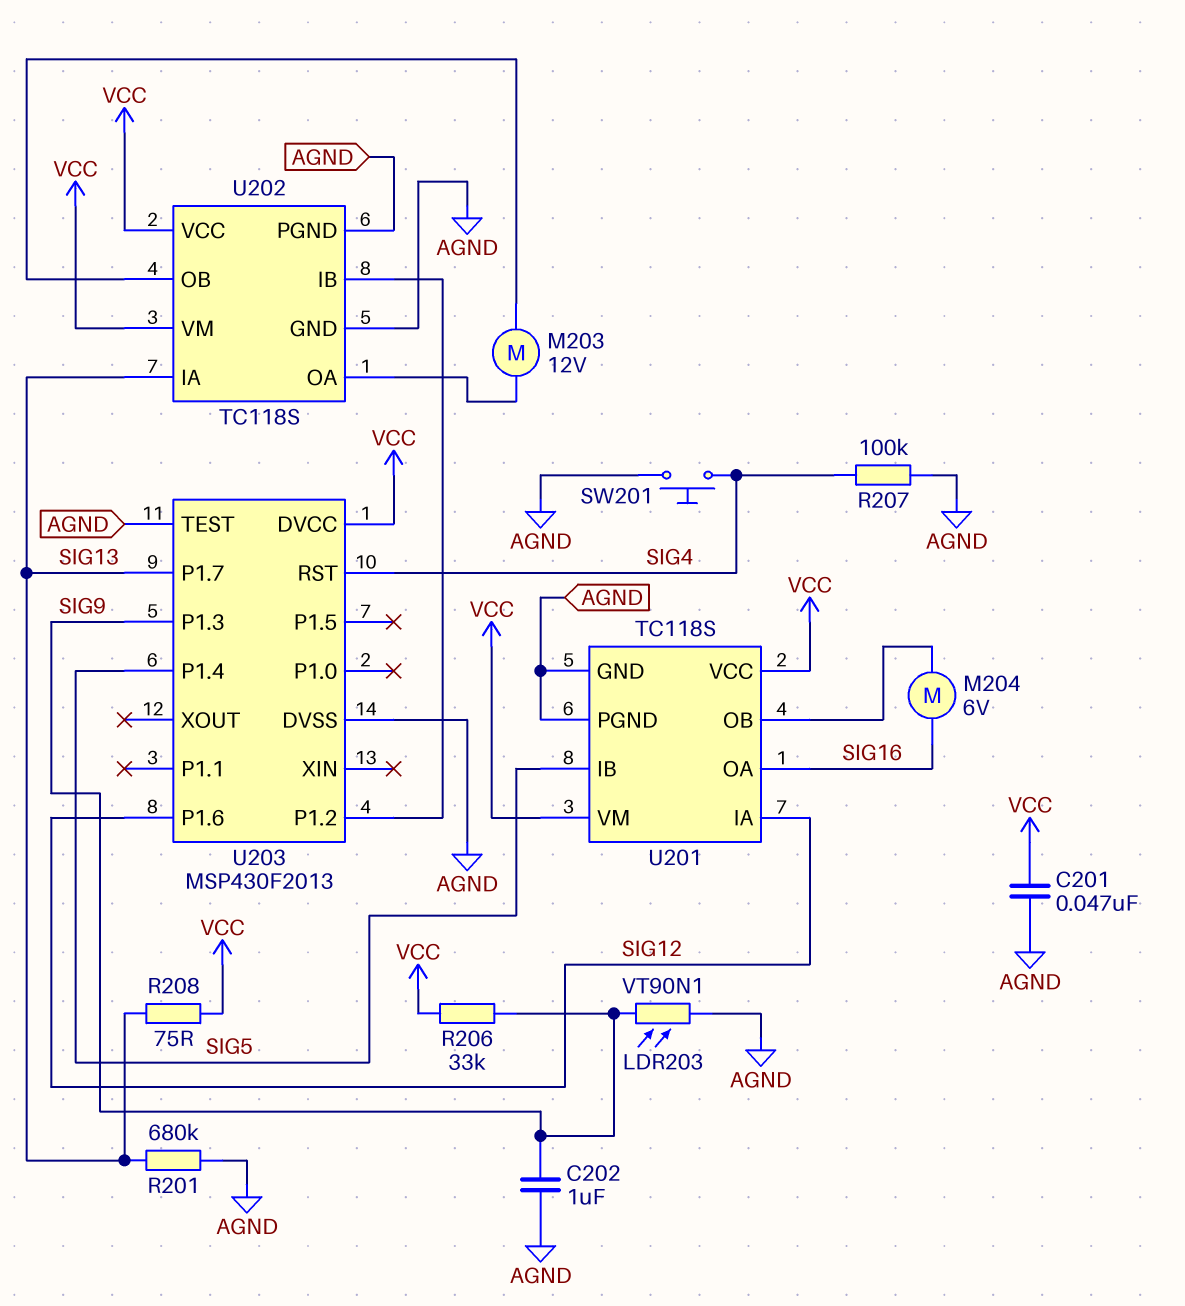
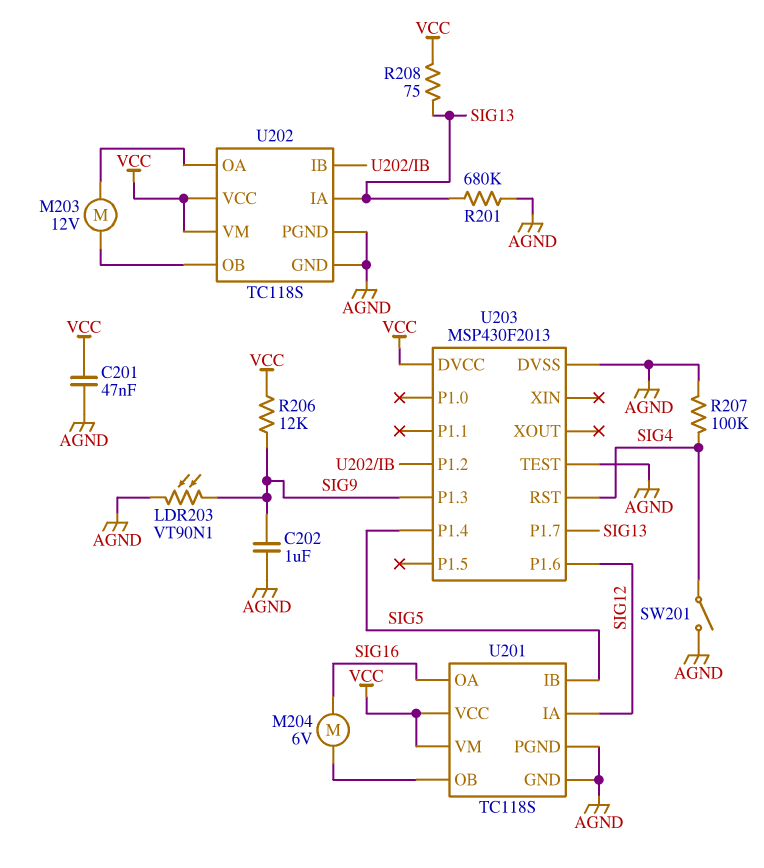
R206: 33k (SIG9, VCC) -> 12k (SIG9, VCC)
SW201: button (AGND, SIG4) -> switch (AGND, SIG4)

